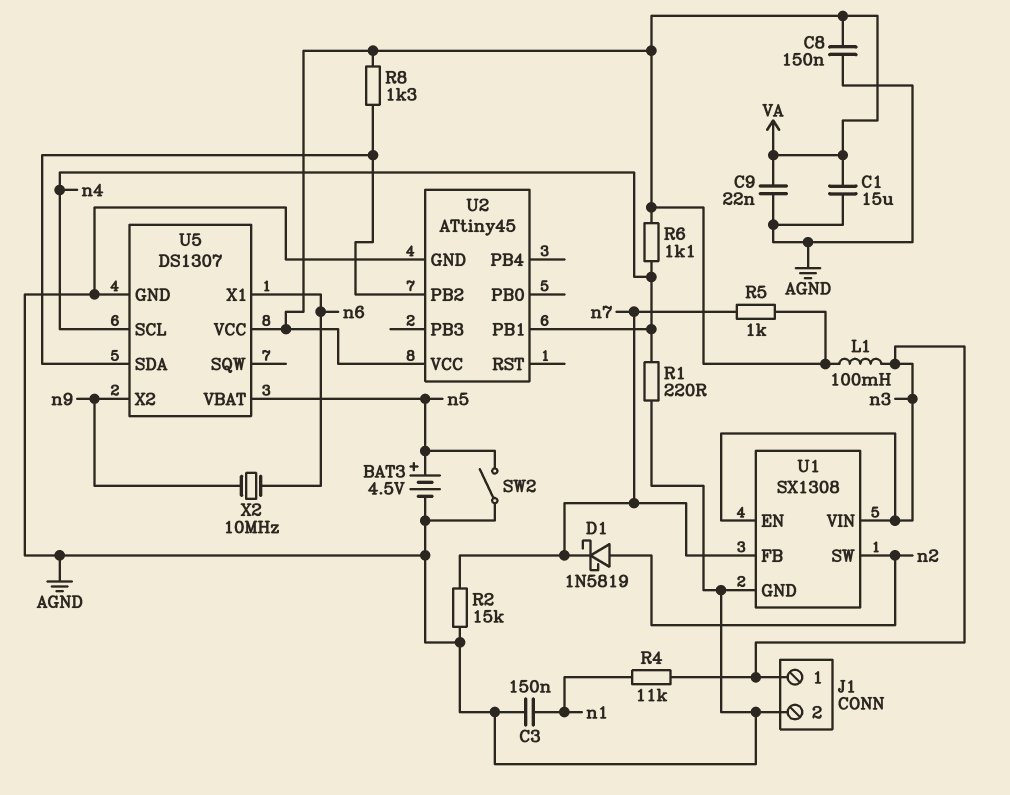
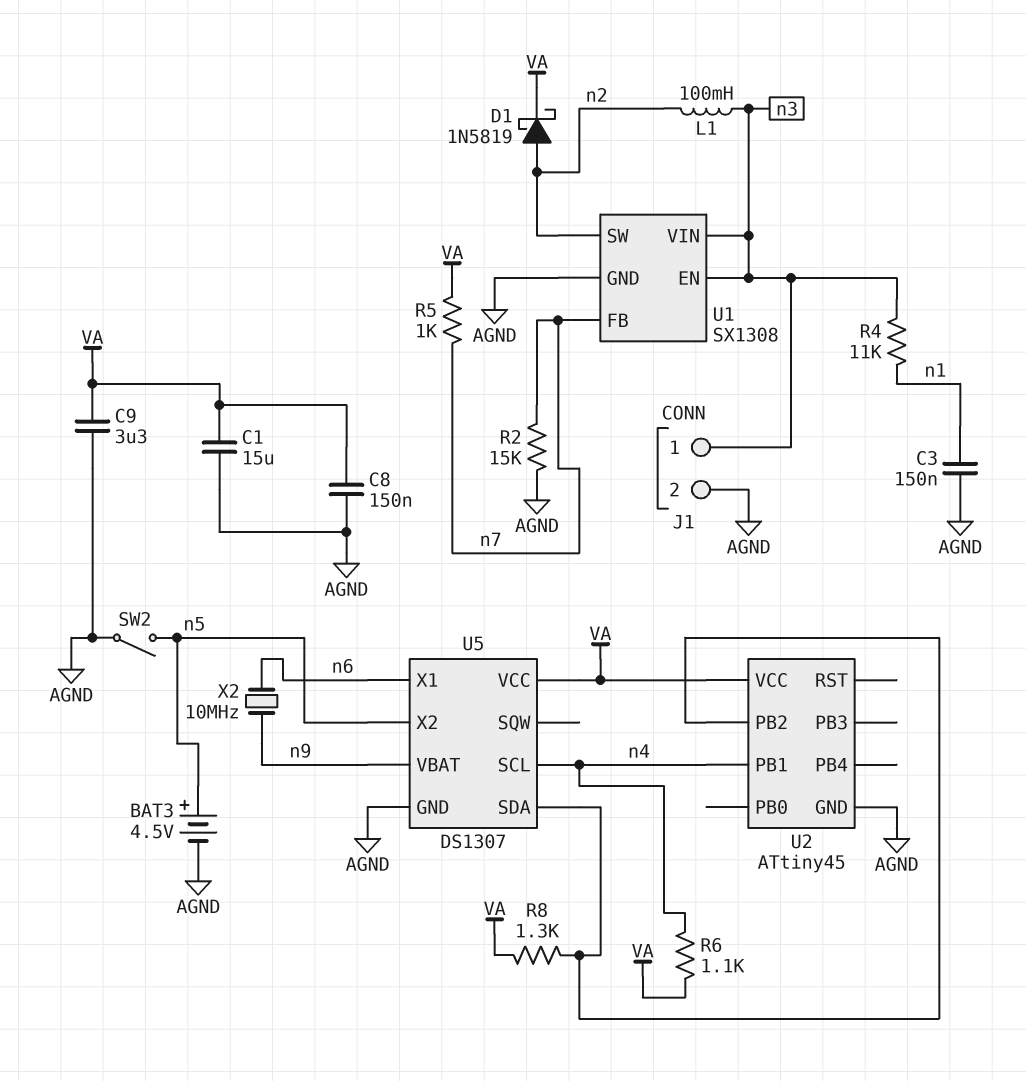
C9: 22nF (AGND, VA) -> 3.3uF (AGND, VA)
D1: schottky 1N5819 (A n2, K n7) -> schottky 1N5819 (A n2, K VA)
L1: 100mH (VA, n3) -> 100mH (n2, n3)
R1: 220 (AGND, n4) -> none
U5 pin VBAT: n5 -> n9
U5 pin X2: n9 -> n5

